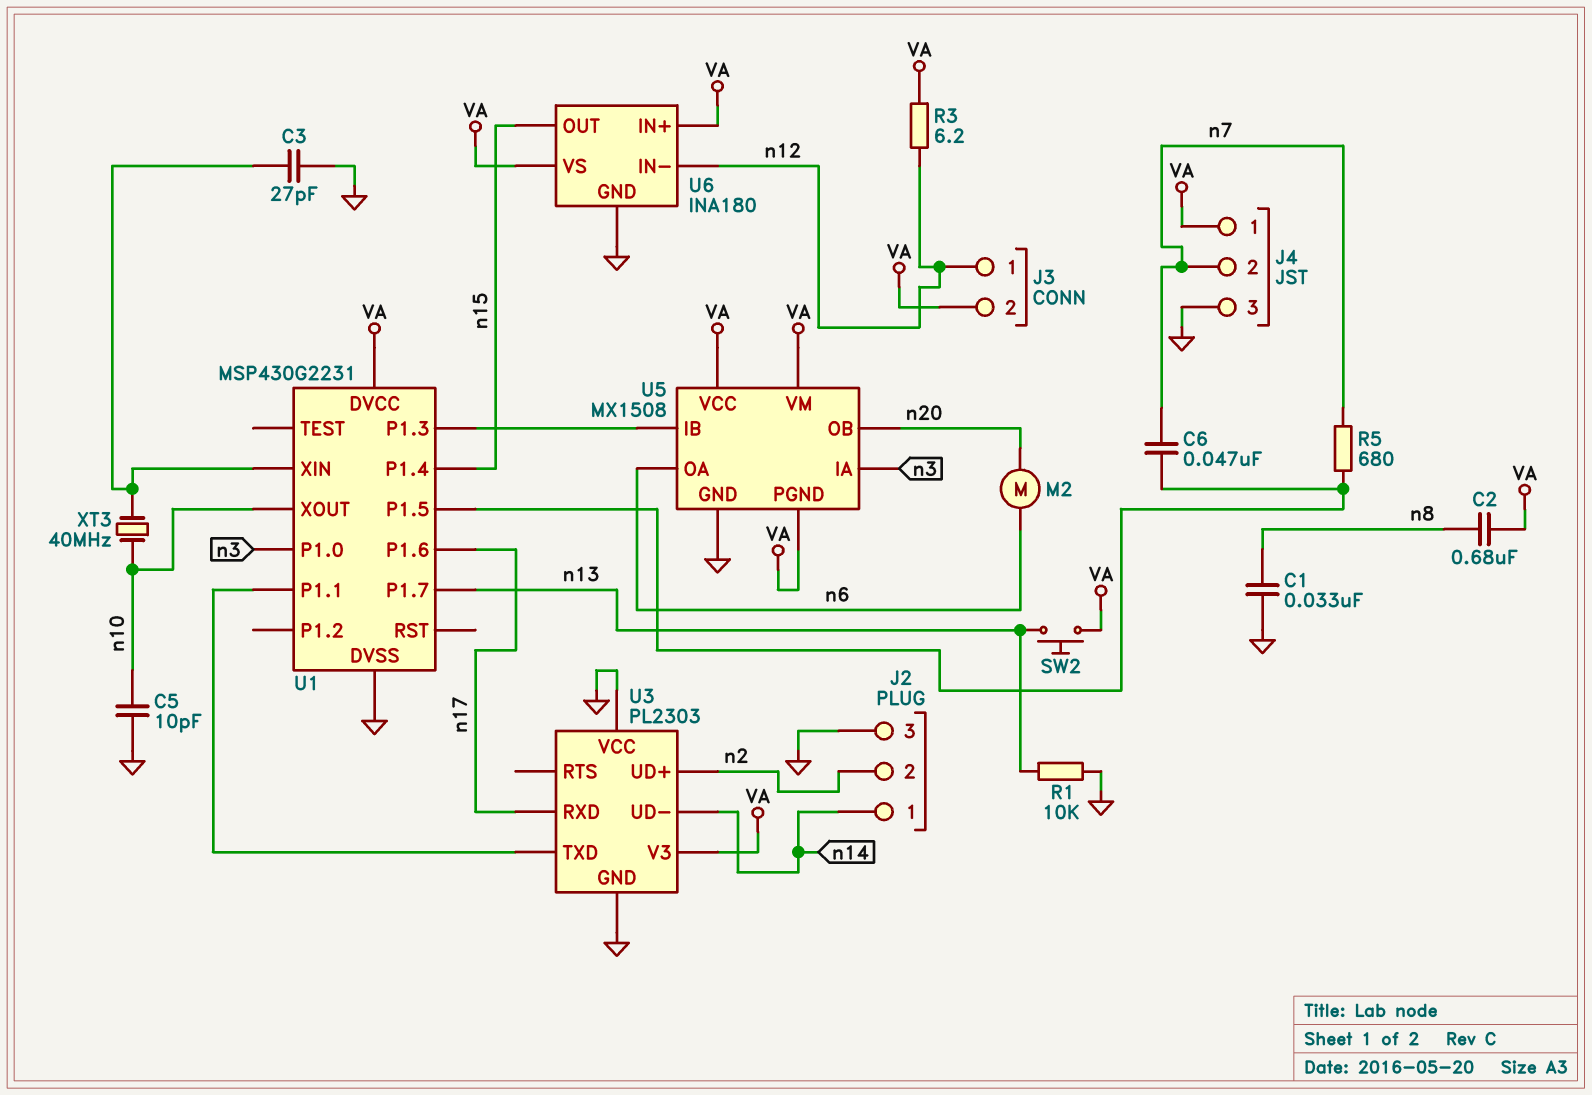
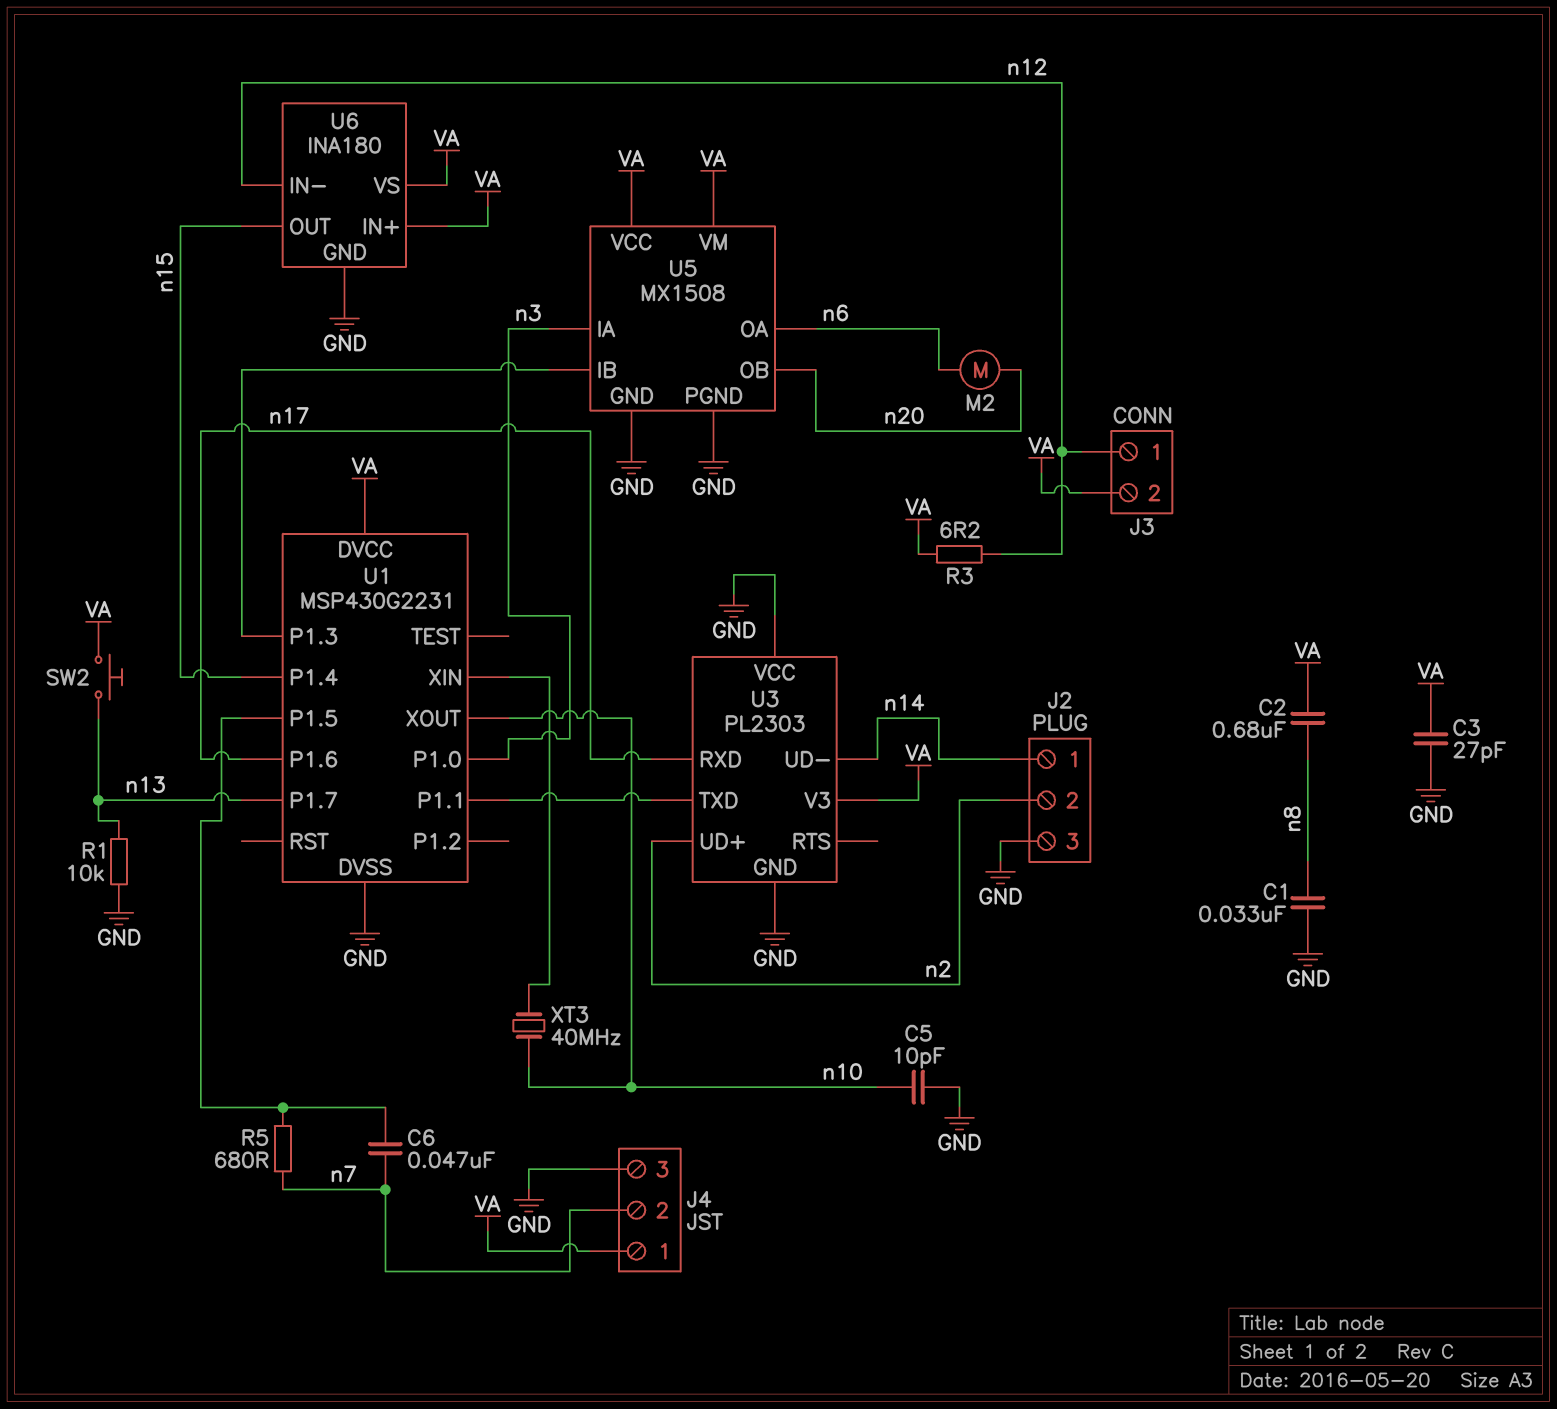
C3: 27pF (GND, U1/XIN) -> 27pF (GND, VA)
U5 pin PGND: VA -> GND

